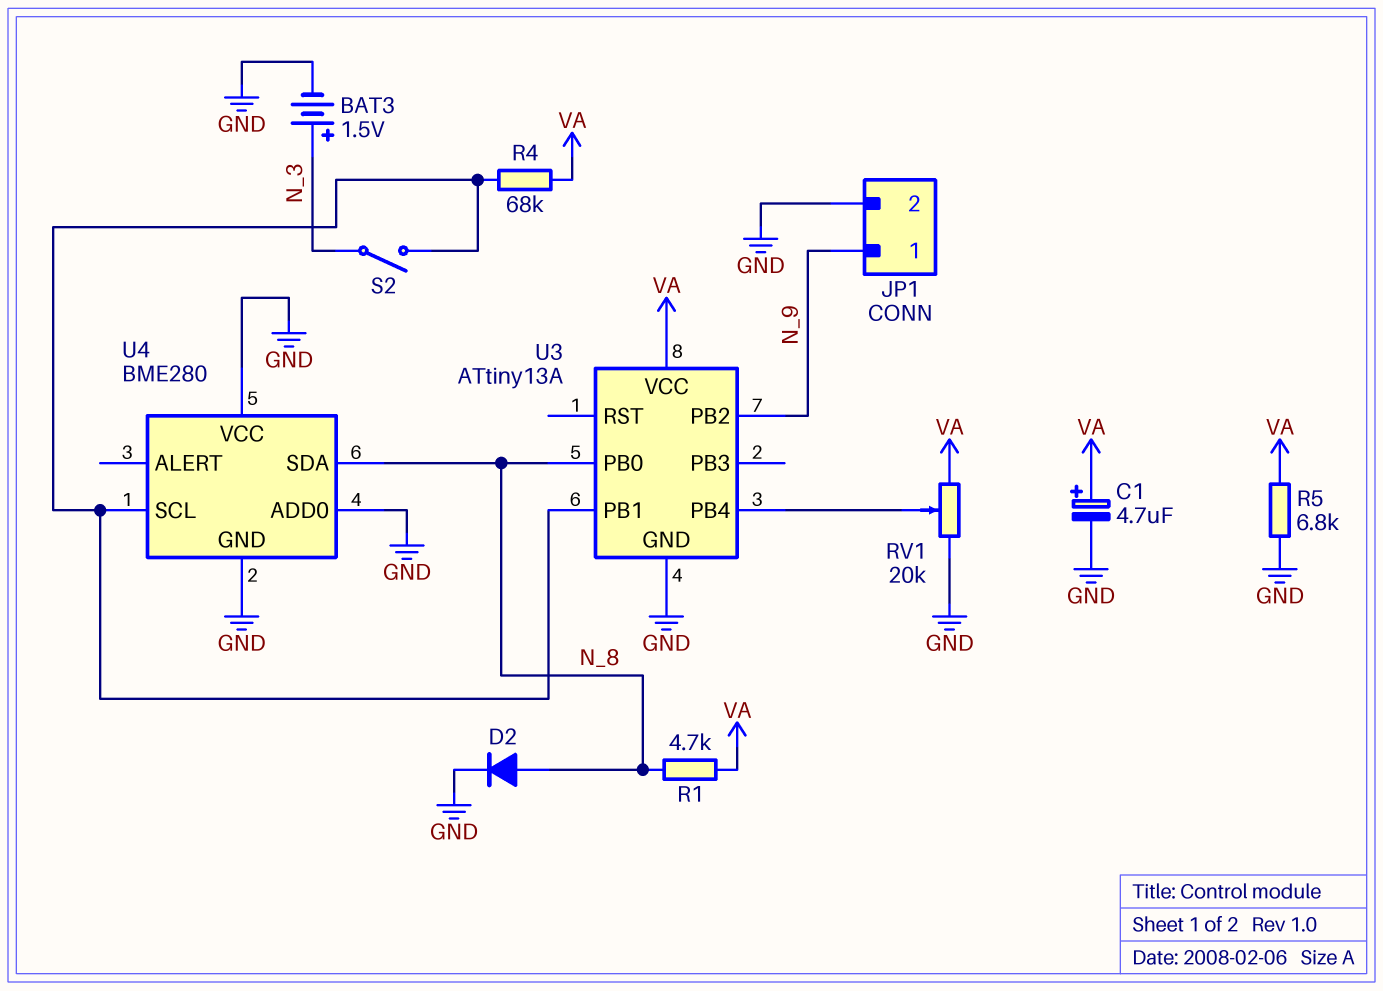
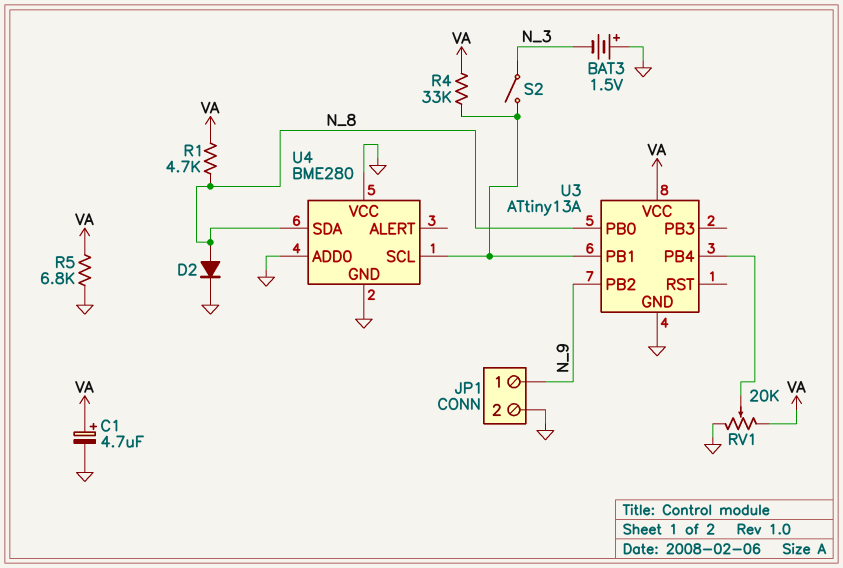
BAT3: 1.5V (plus N_3, minus GND) -> 1.5V (plus GND, minus N_3)
R4: 68k (U3/PB1, VA) -> 33k (U3/PB1, VA)

